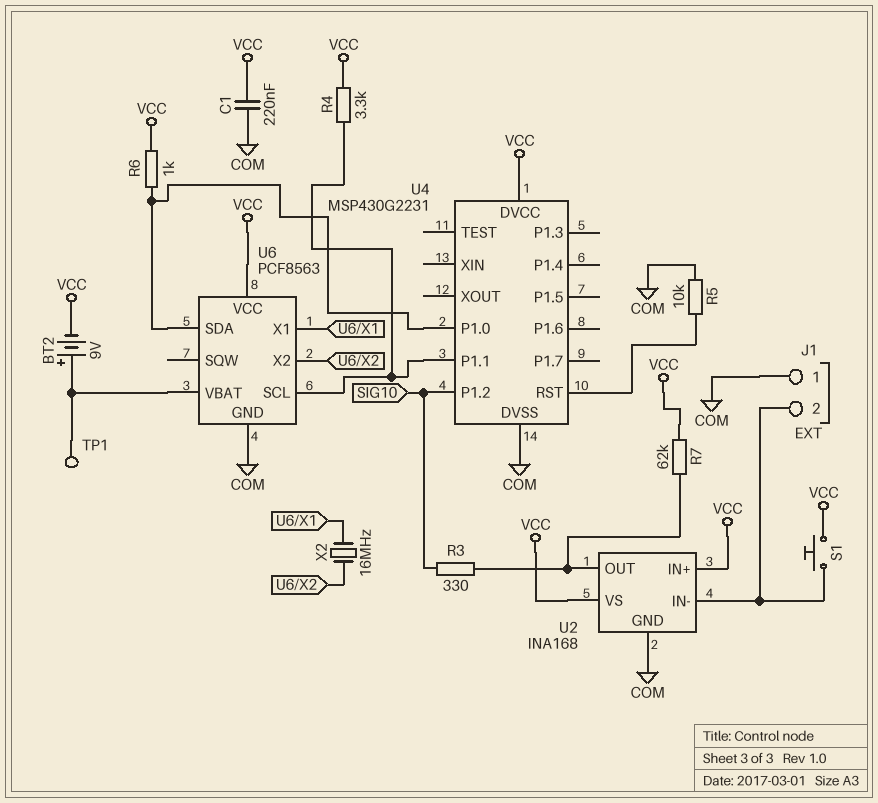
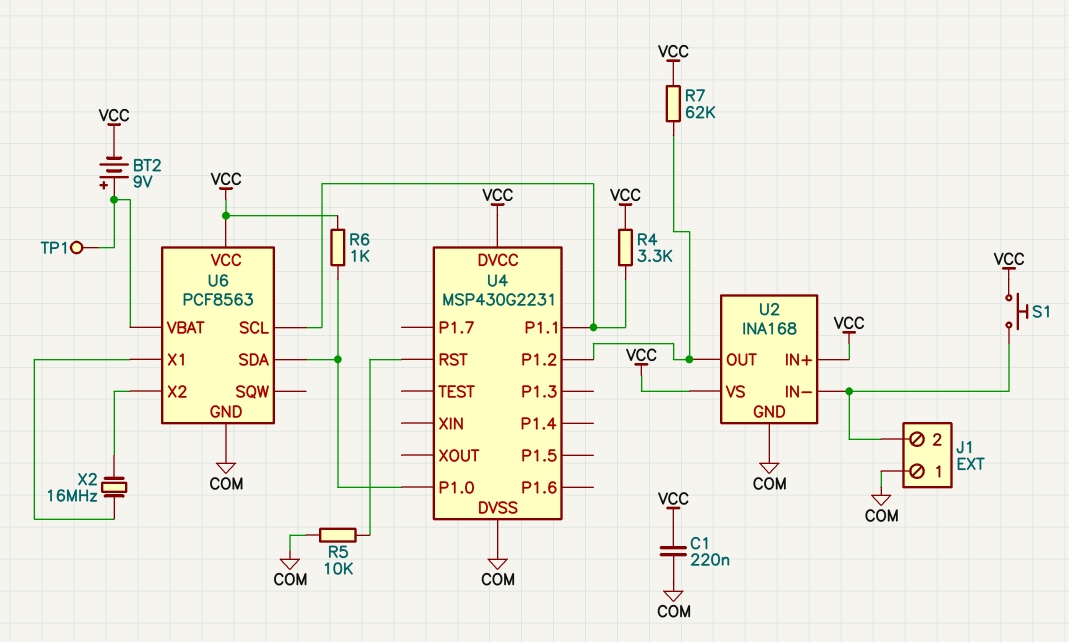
R3: 330 (SIG10, U2/OUT) -> none
U4 pin P1.2: SIG10 -> U2/OUT

